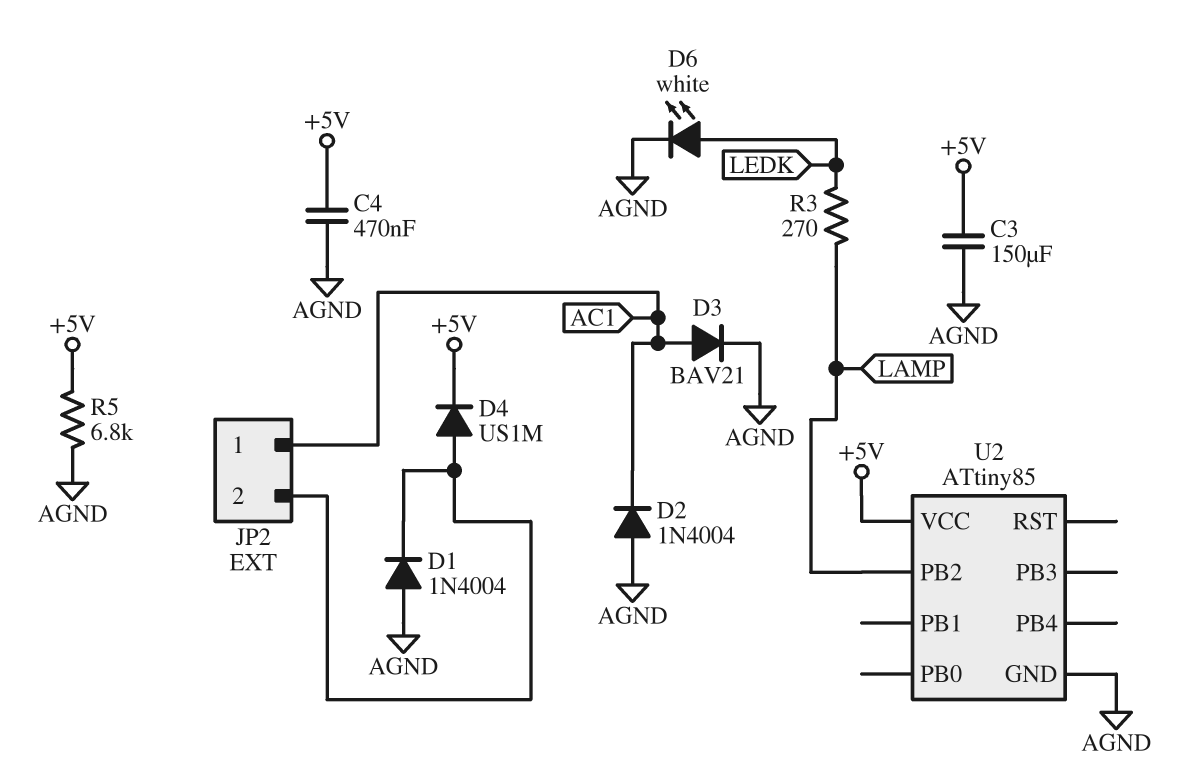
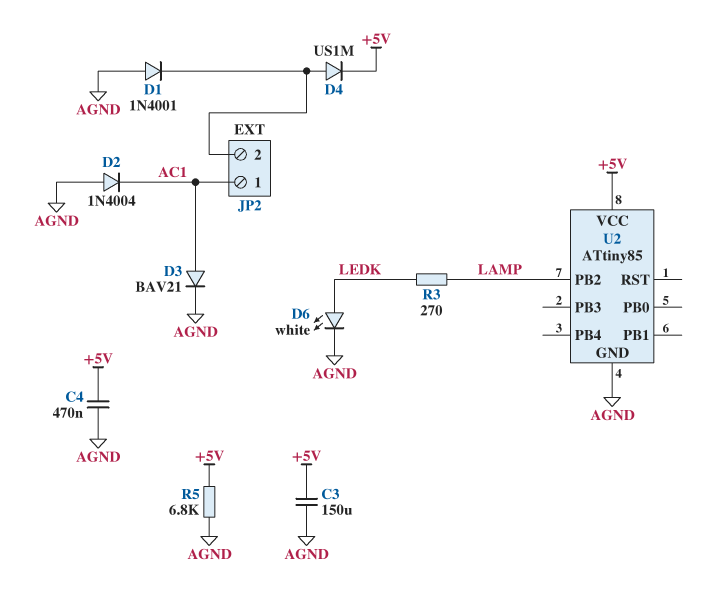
D1: diode 1N4004 (A AGND, K JP2/2) -> diode 1N4001 (A AGND, K JP2/2)

